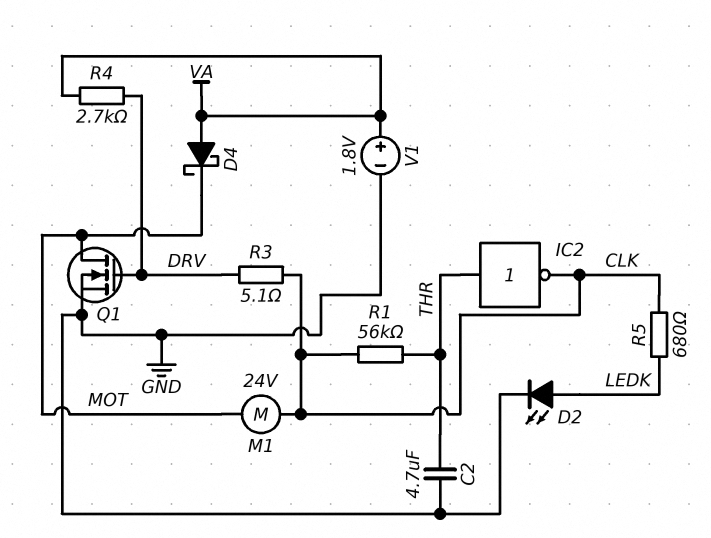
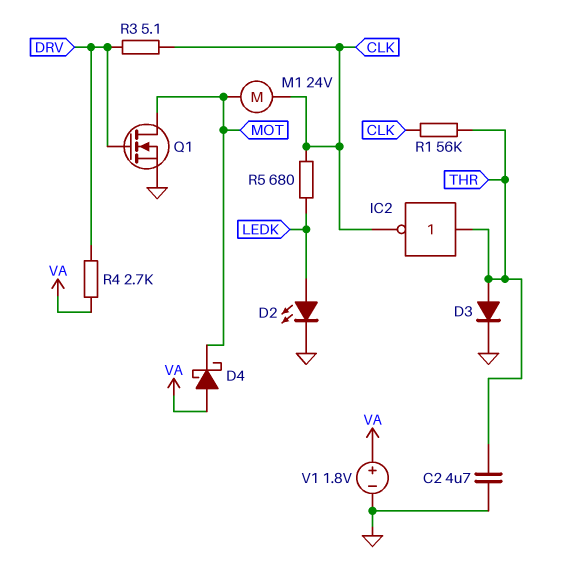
D3: none -> diode (A THR, K GND)

